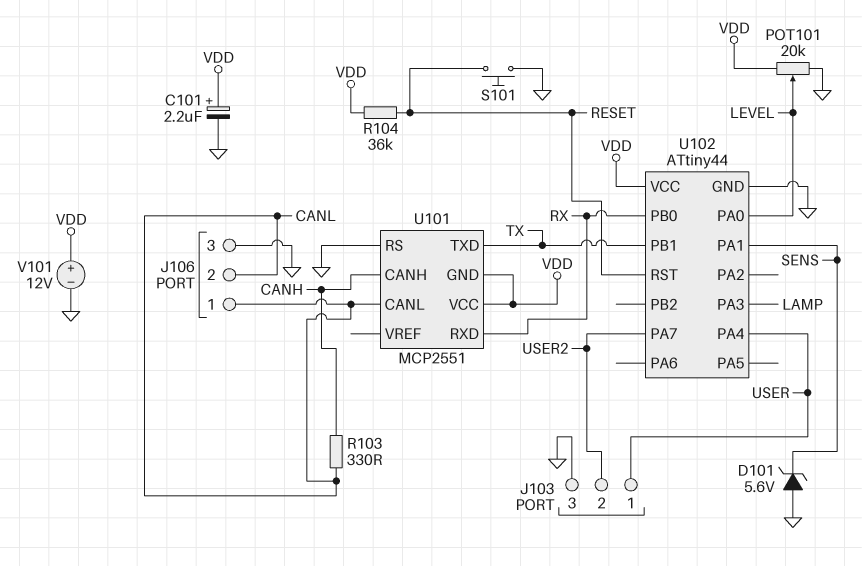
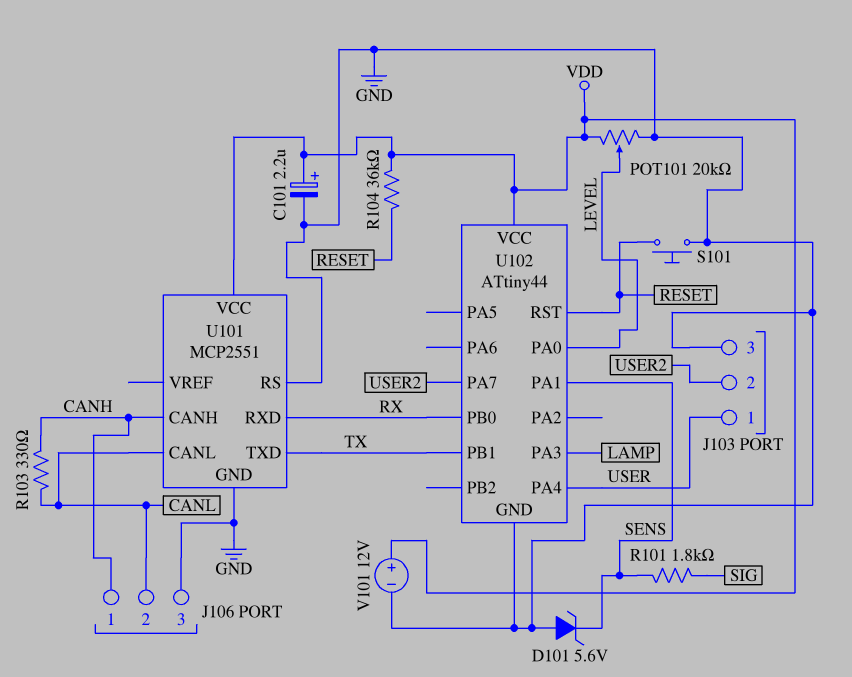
J106 pin 1: CANL -> CANH
R101: none -> 1.8k (SENS, SIG)
U101 pin GND: VDD -> GND

